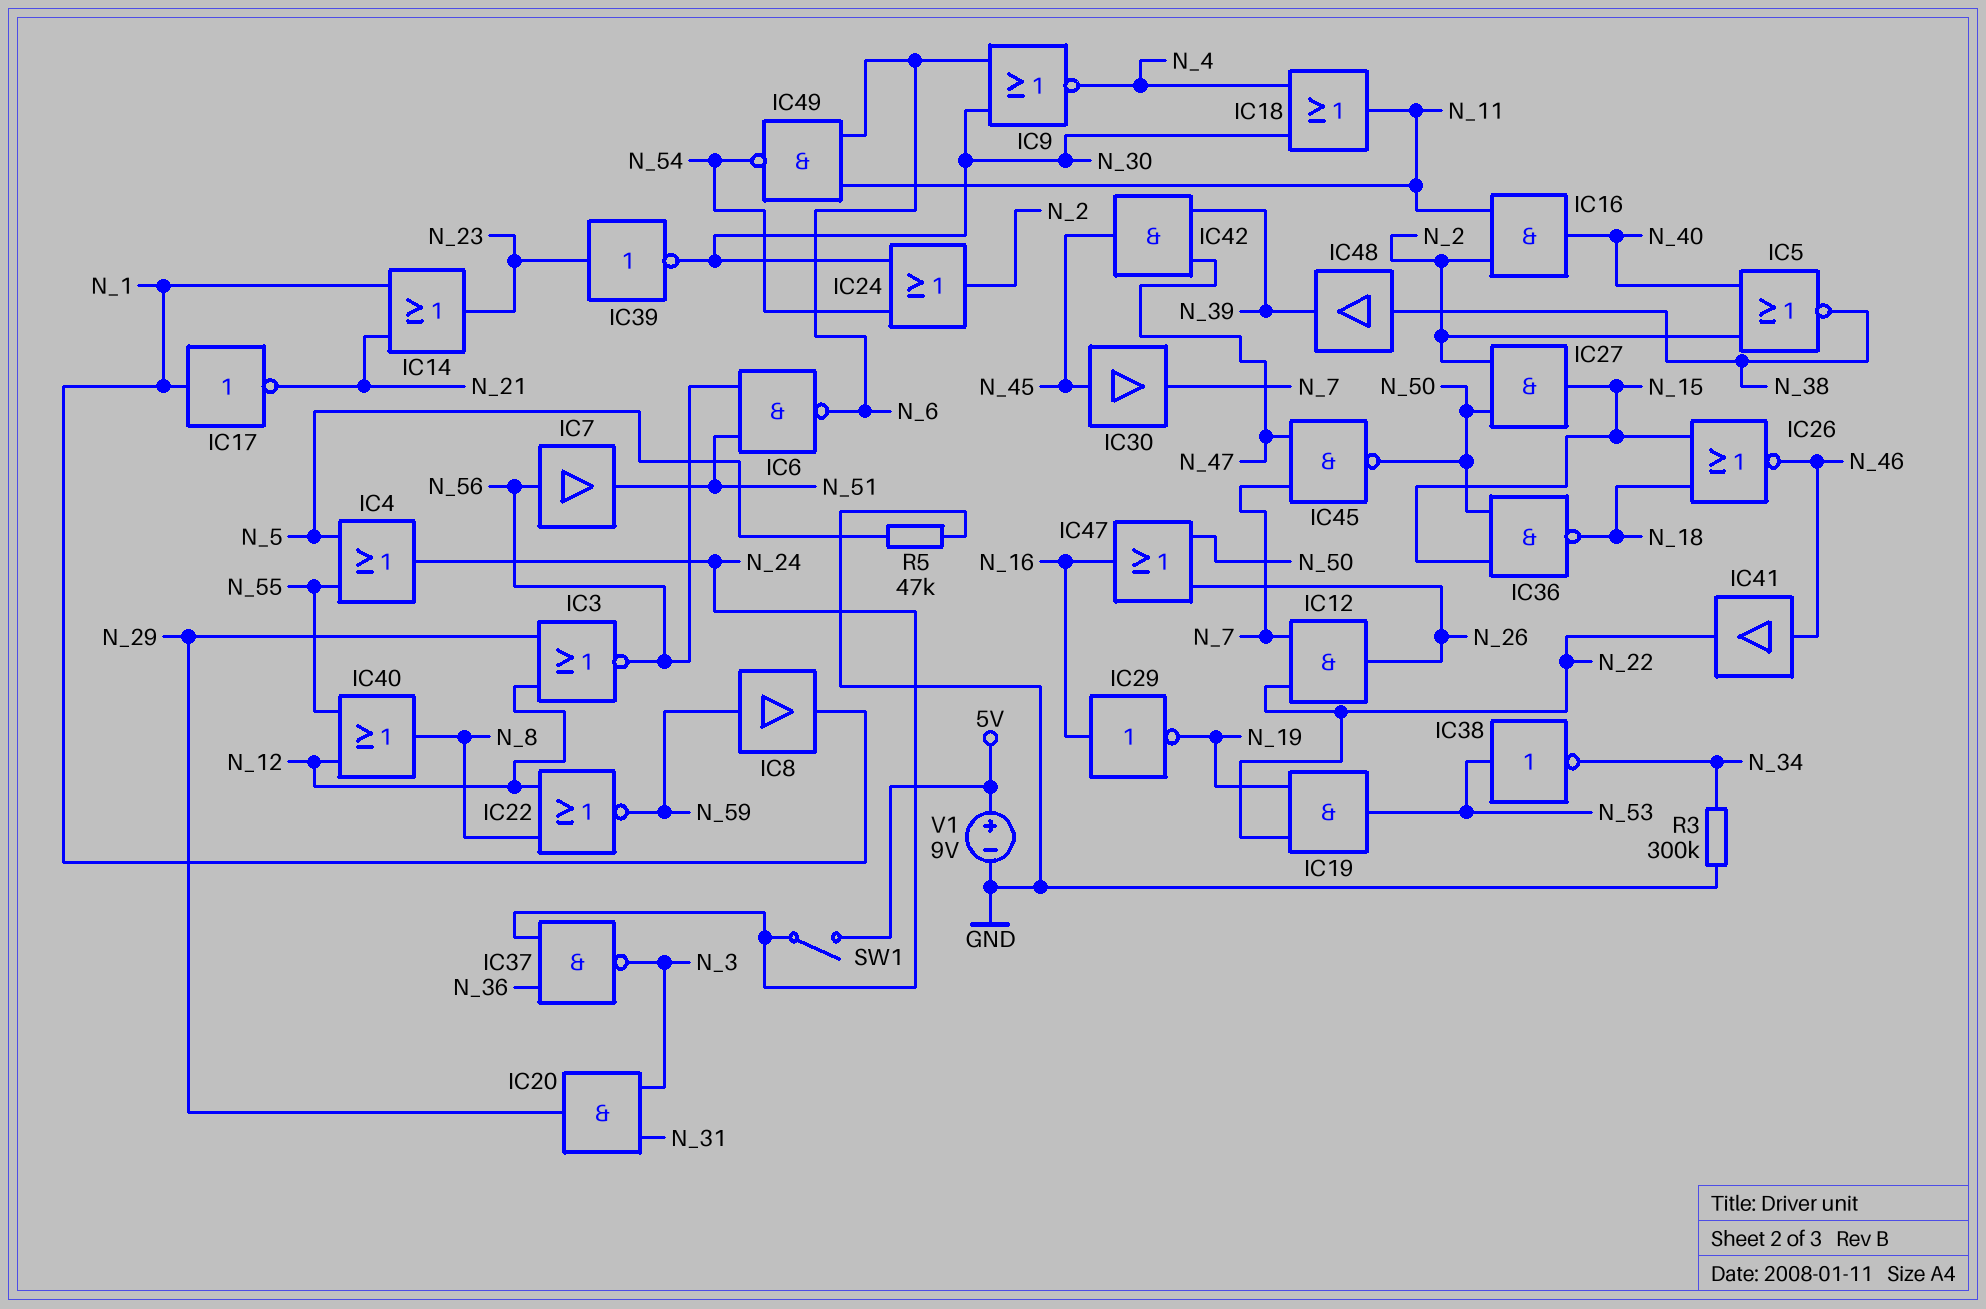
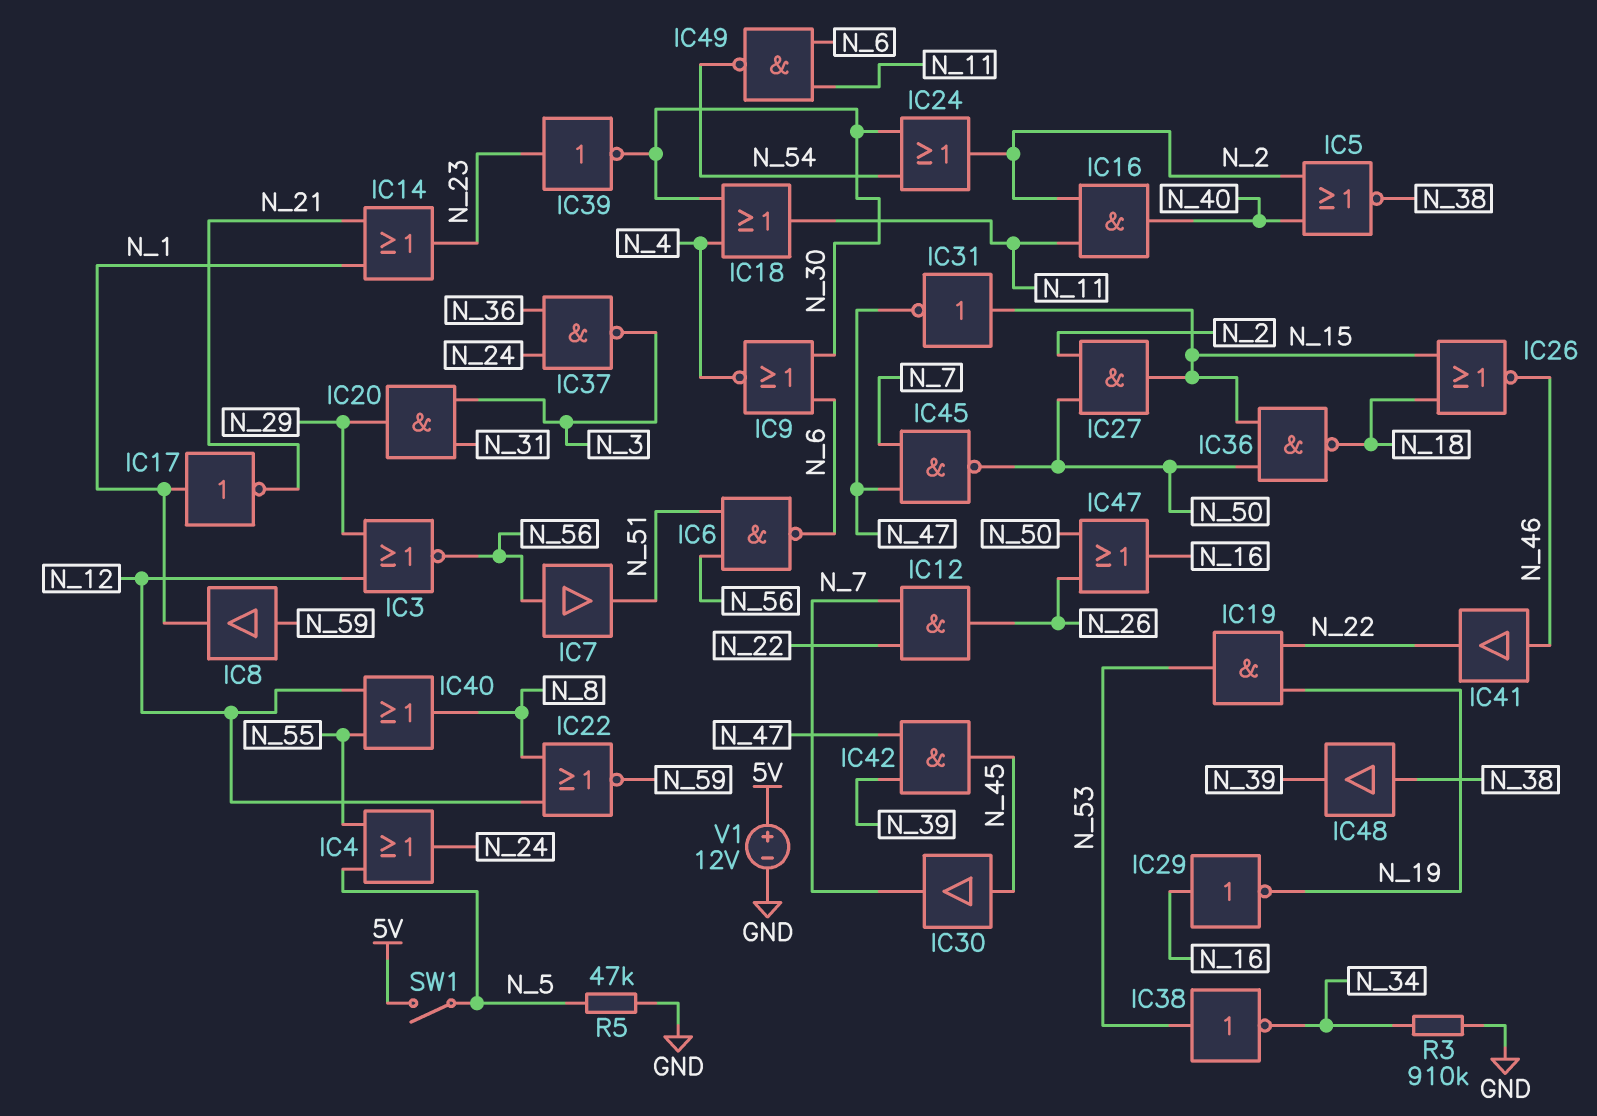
IC31: none -> NOT (in N_15, out N_47)
R3: 300k (GND, N_34) -> 910k (GND, N_34)
SW1: switch (5V, N_24) -> switch (5V, N_5)
V1: 9V (plus 5V, minus GND) -> 12V (plus 5V, minus GND)

